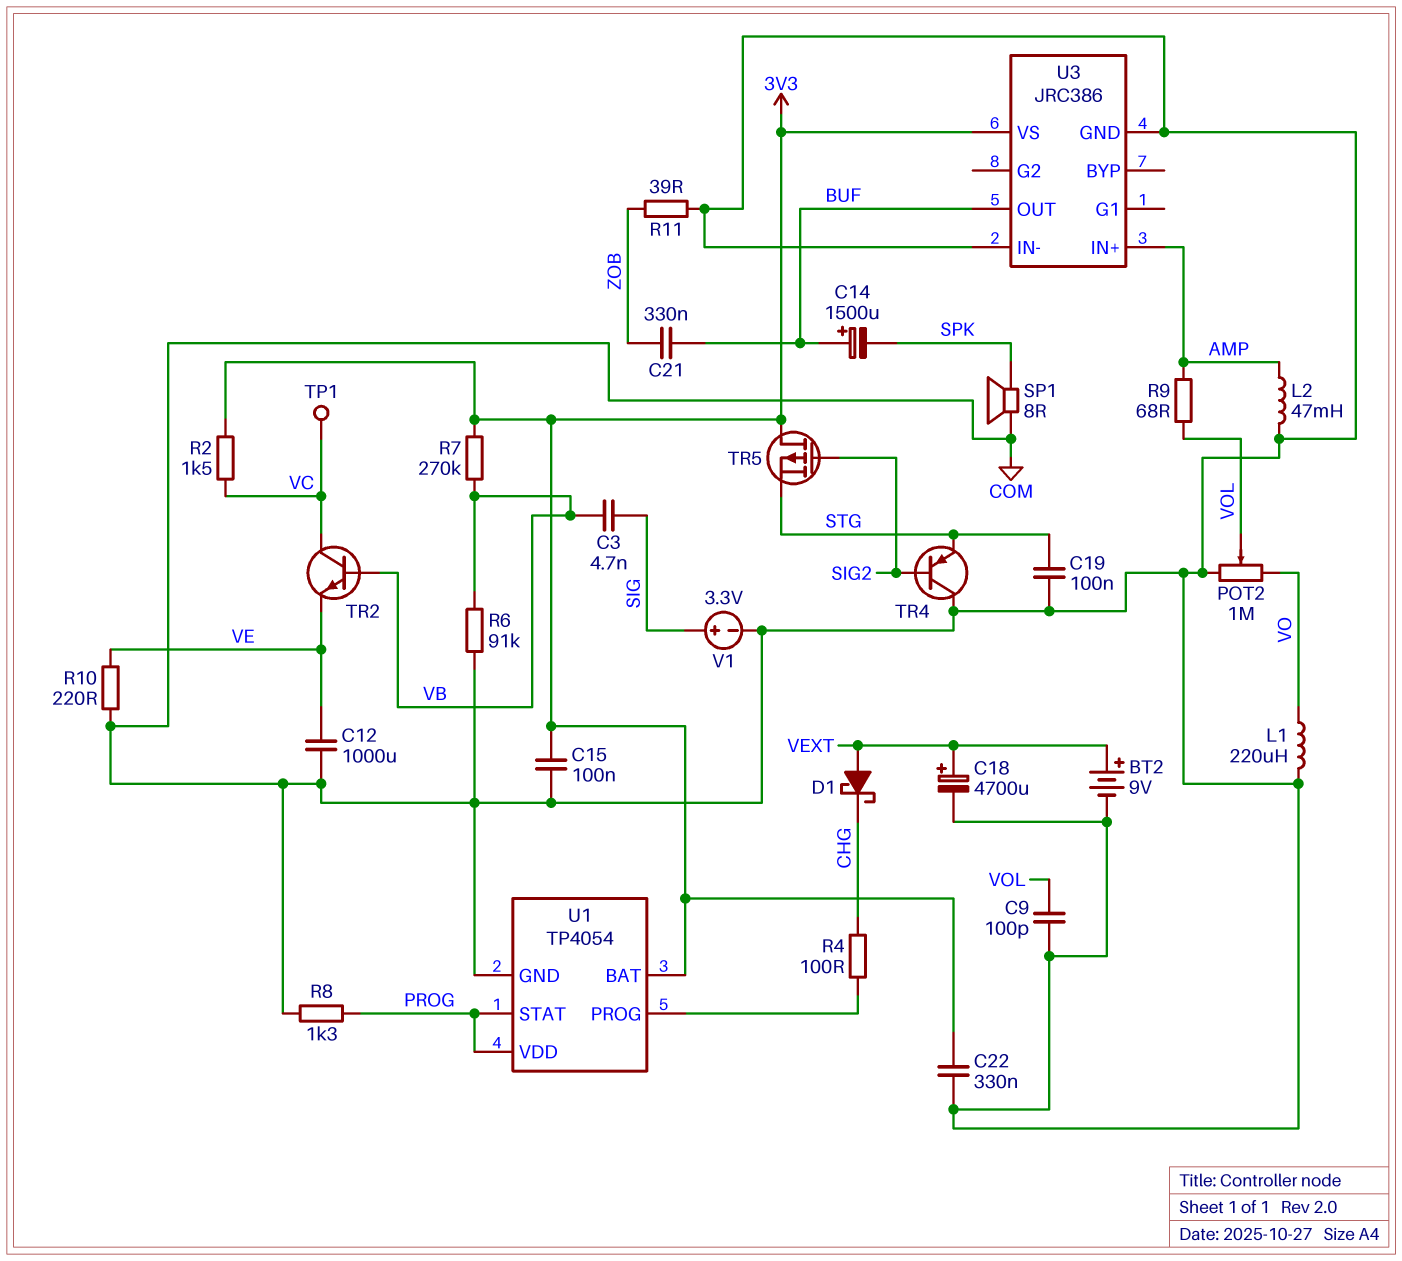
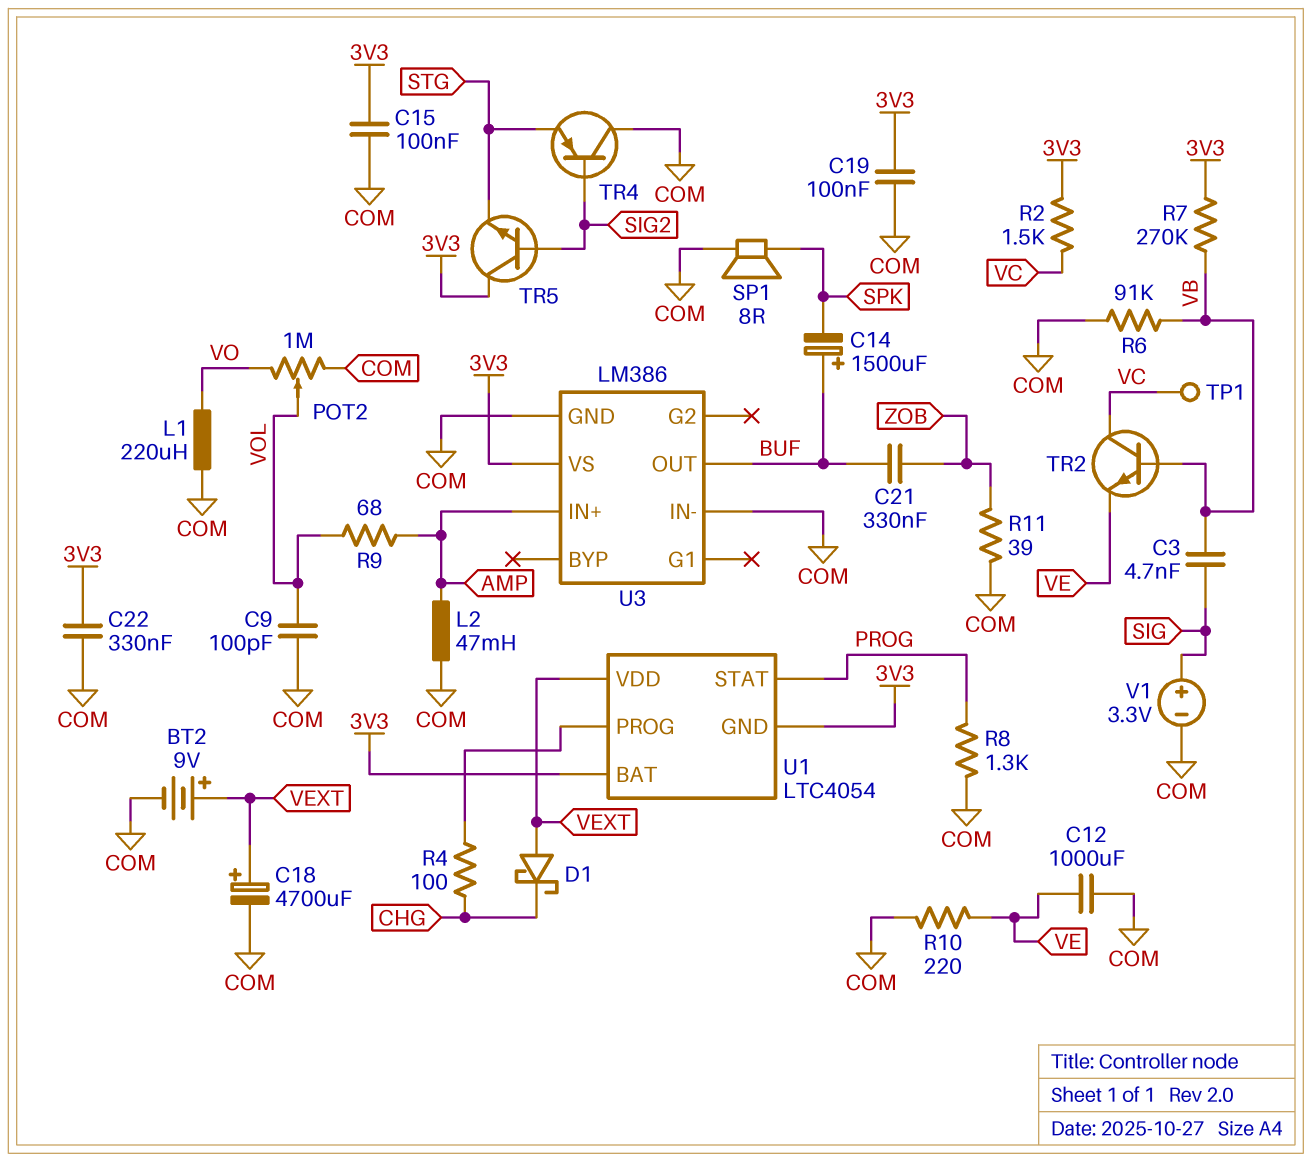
C19: 100nF (COM, STG) -> 100nF (3V3, COM)
TR5: PMOS (G SIG2, D 3V3, S STG) -> NPN (B SIG2, C 3V3, E STG)
U1: TP4054 -> LTC4054
U1 pin GND: COM -> 3V3
U1 pin VDD: PROG -> VEXT
U3: JRC386 -> LM386

